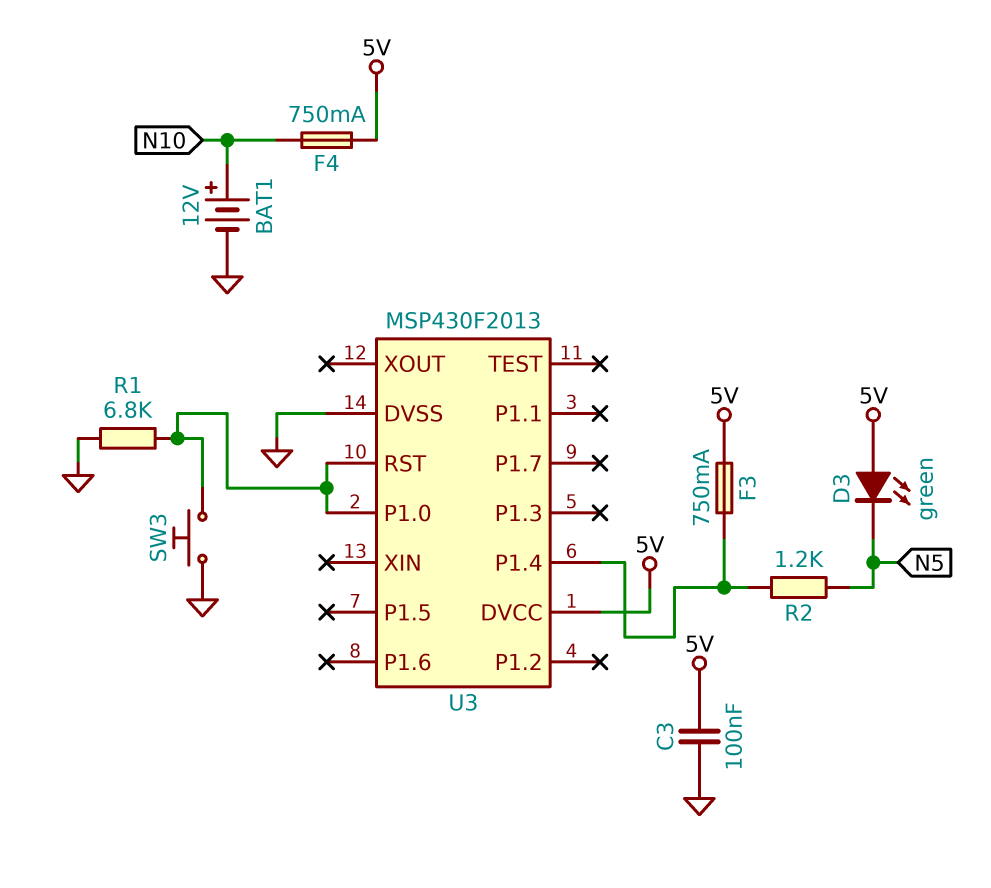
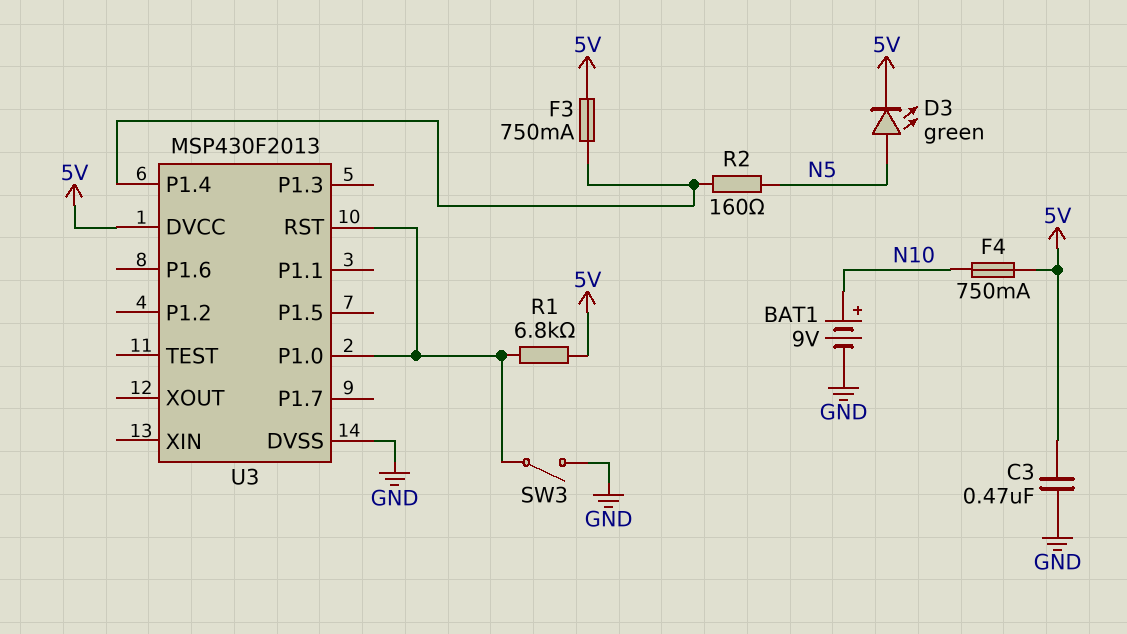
BAT1: 12V (plus N10, minus GND) -> 9V (plus N10, minus GND)
C3: 100nF (5V, GND) -> 470nF (5V, GND)
D3: LED green (A 5V, K N5) -> LED green (A N5, K 5V)
R1: 6.8k (GND, U3/P1.0) -> 6.8k (5V, U3/P1.0)
R2: 1.2k (N5, U3/P1.4) -> 160 (N5, U3/P1.4)
SW3: button (GND, U3/P1.0) -> switch (GND, U3/P1.0)

